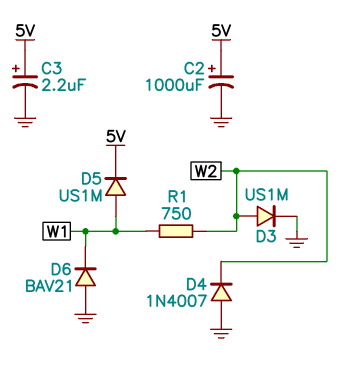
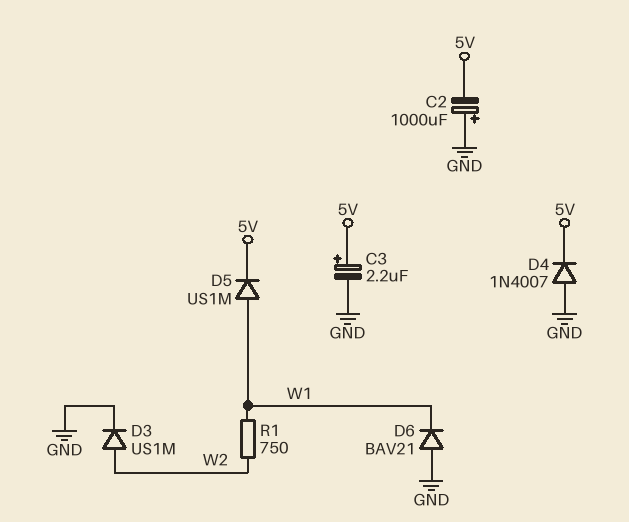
C2: 1000uF (plus 5V, minus GND) -> 1000uF (plus GND, minus 5V)
D4: diode 1N4007 (A GND, K W2) -> diode 1N4007 (A GND, K 5V)

